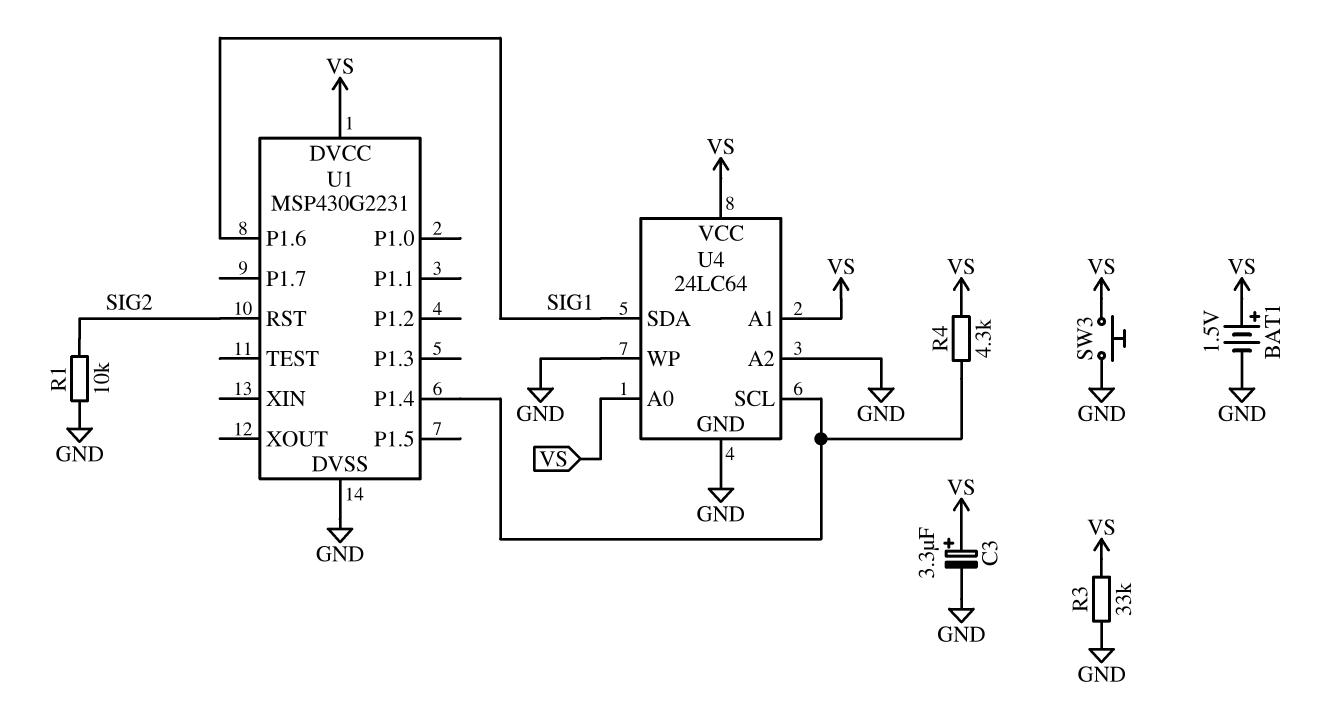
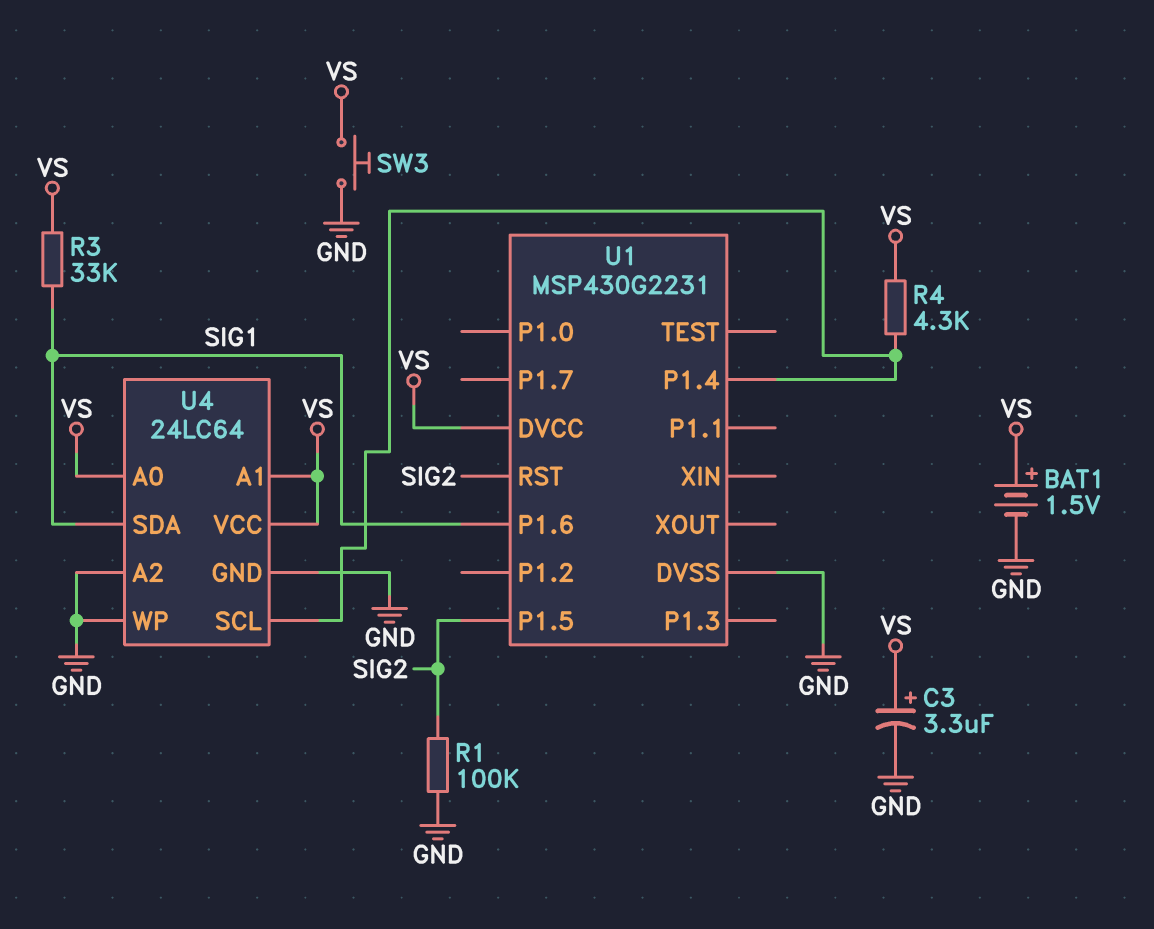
R1: 10k (GND, SIG2) -> 100k (GND, SIG2)
R3: 33k (GND, VS) -> 33k (SIG1, VS)
U1 pin P1.5: none -> SIG2

